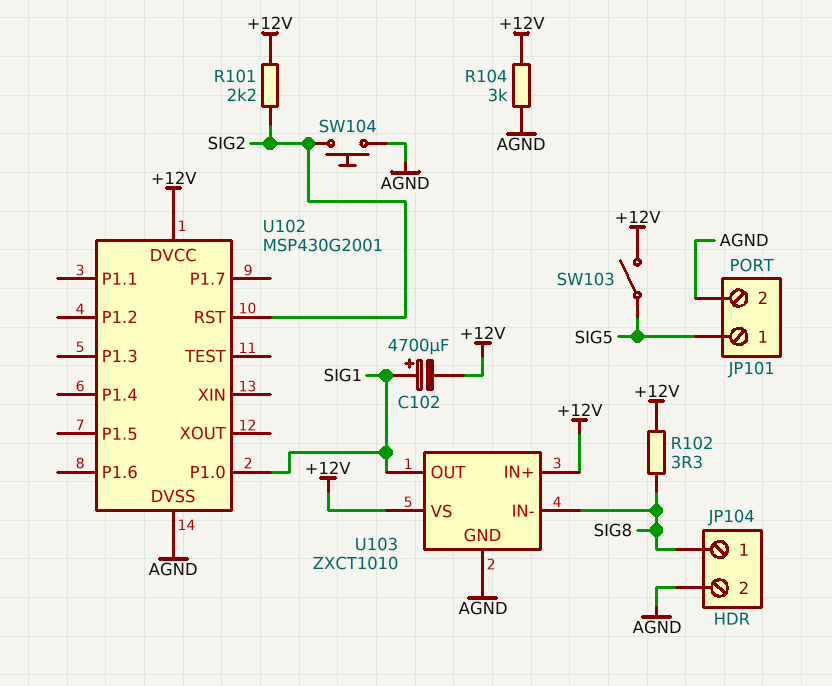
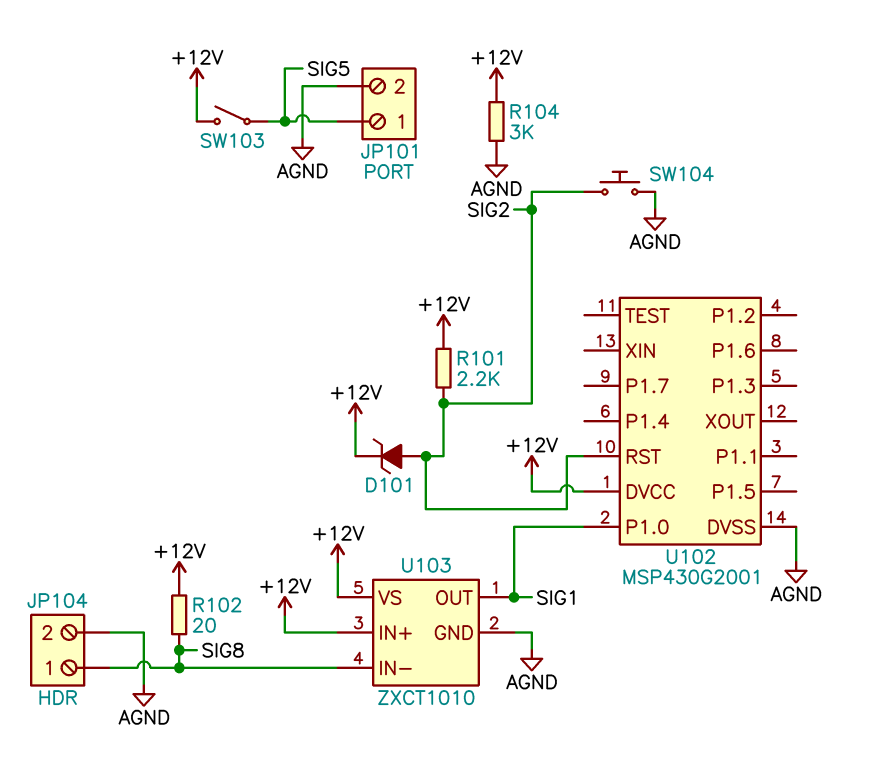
C102: 4700uF (plus SIG1, minus +12V) -> none
D101: none -> zener (A SIG2, K +12V)
R102: 3.3 (+12V, SIG8) -> 20 (+12V, SIG8)

